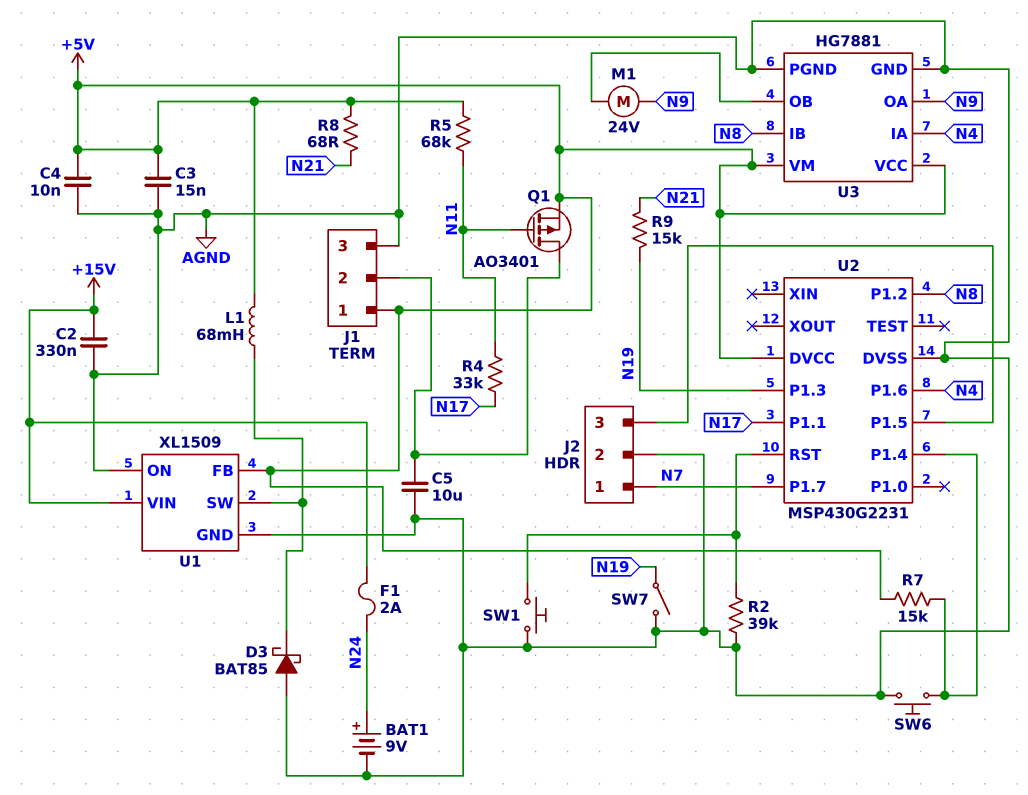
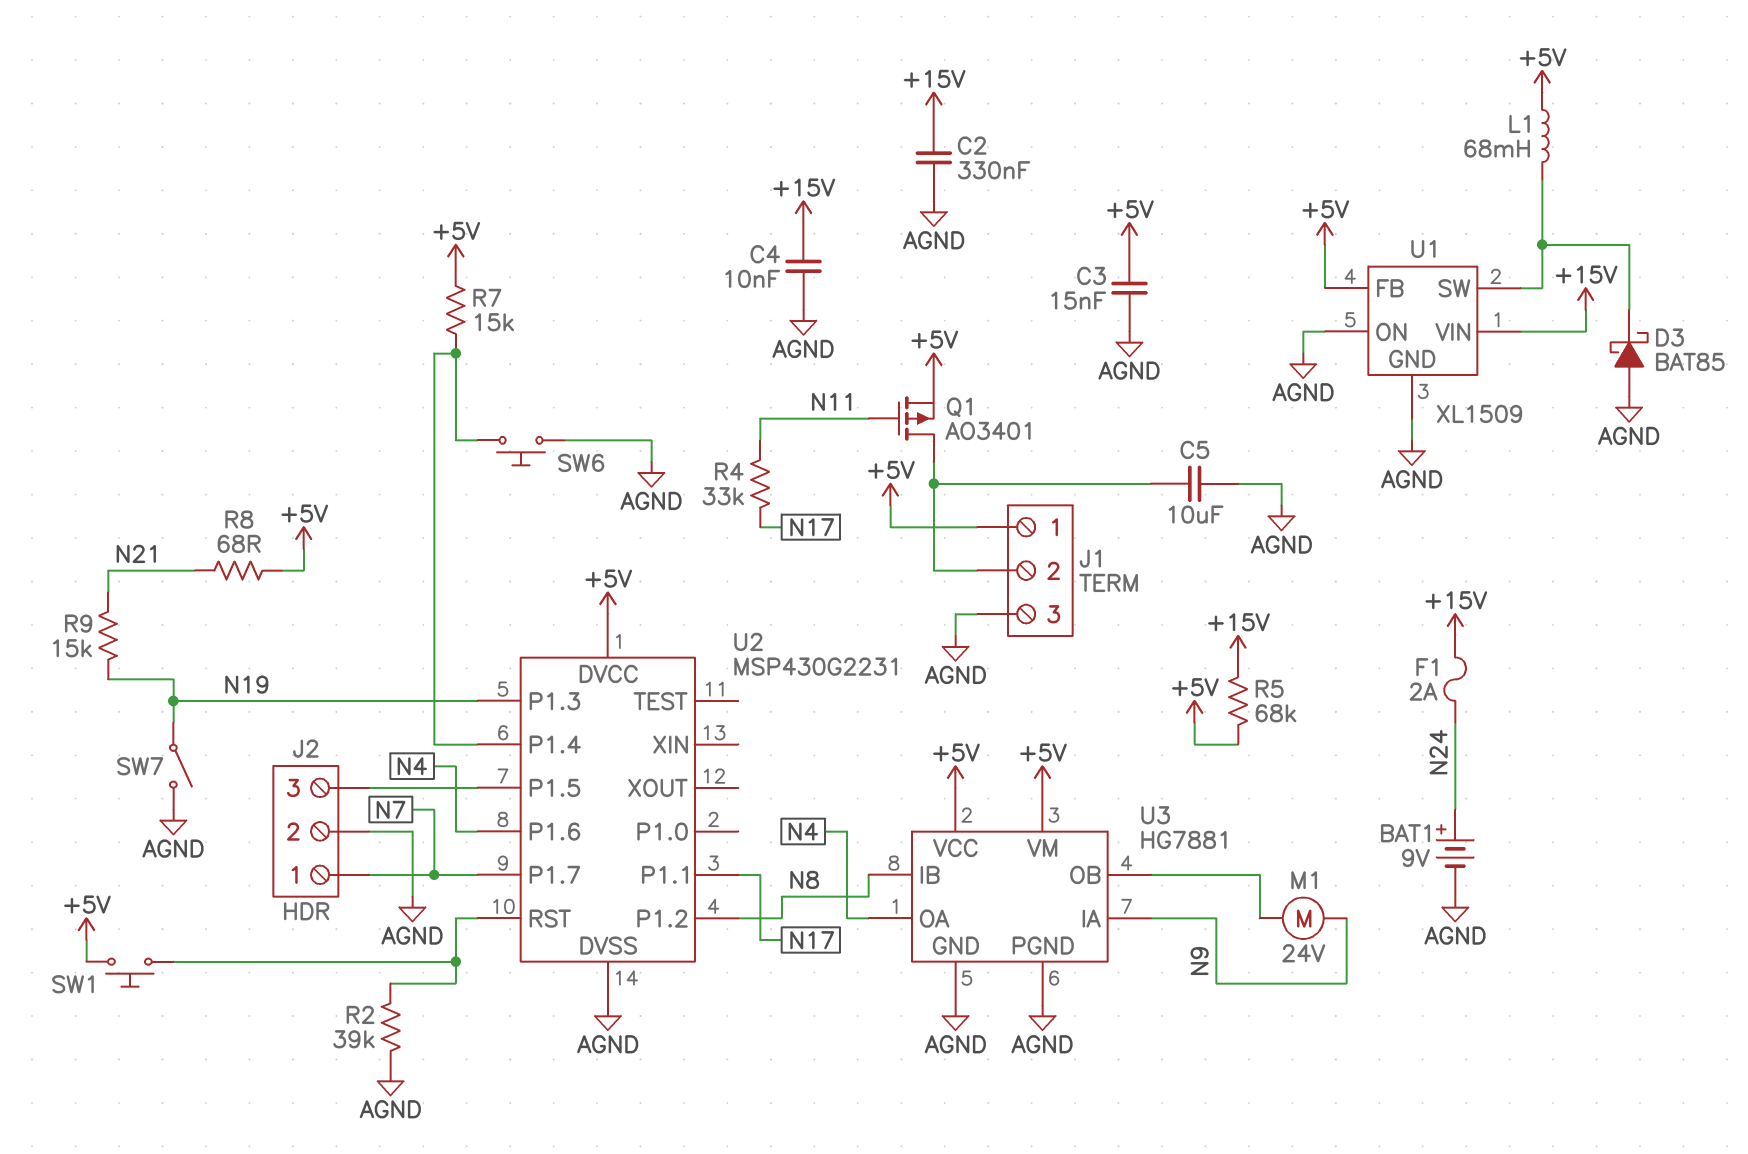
C4: 10nF (+5V, AGND) -> 10nF (+15V, AGND)
R5: 68k (+5V, N11) -> 68k (+5V, +15V)
SW1: button (AGND, U2/RST) -> button (+5V, U2/RST)
U3 pin IA: N4 -> N9
U3 pin OA: N9 -> N4

